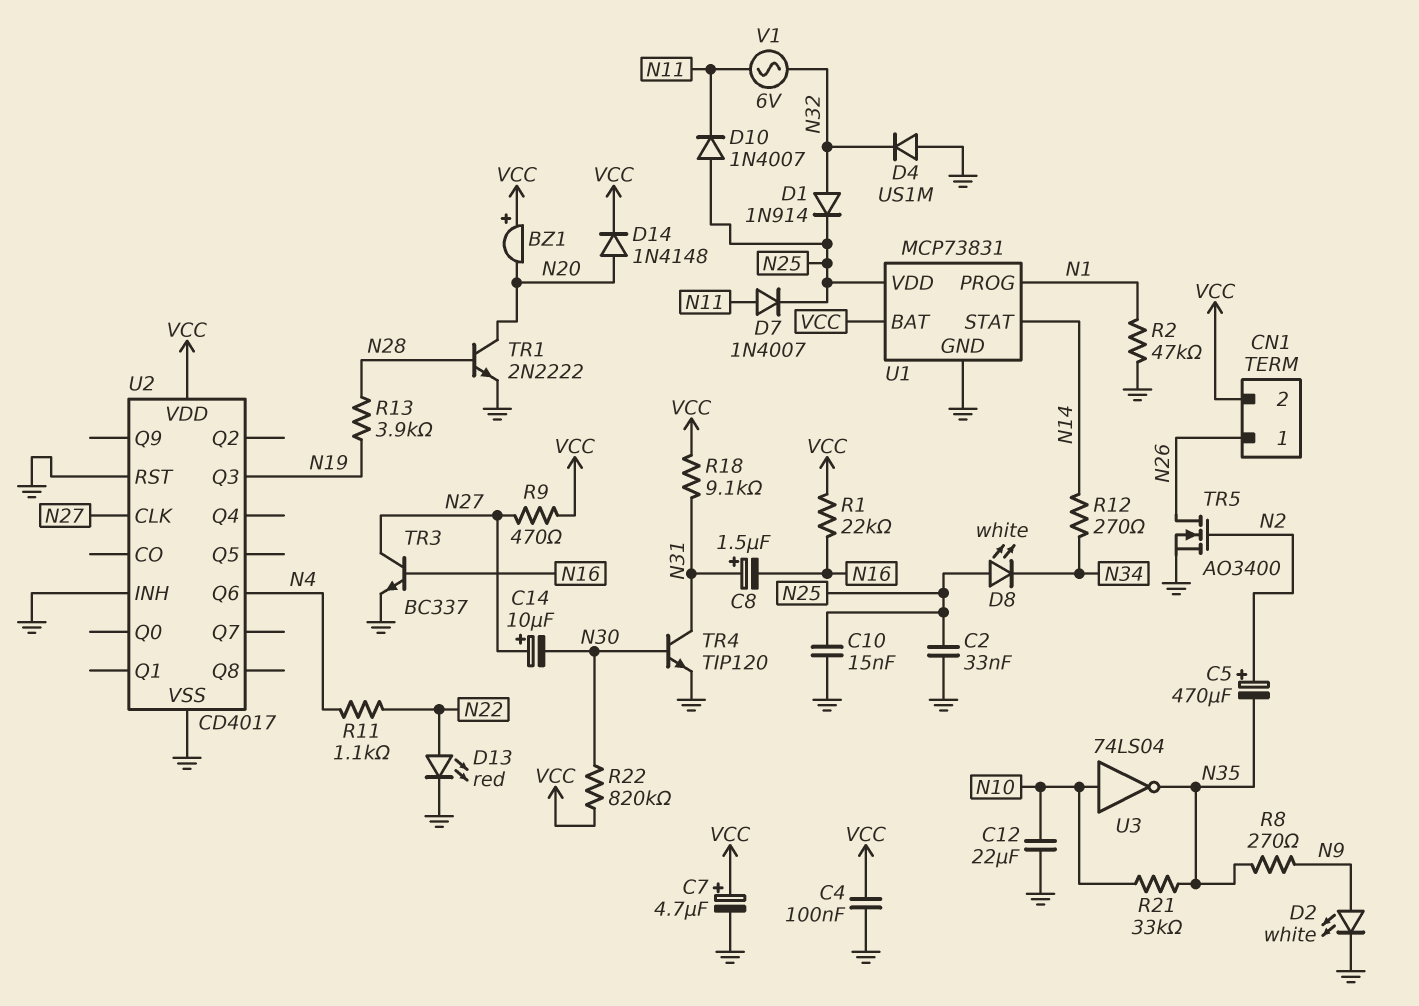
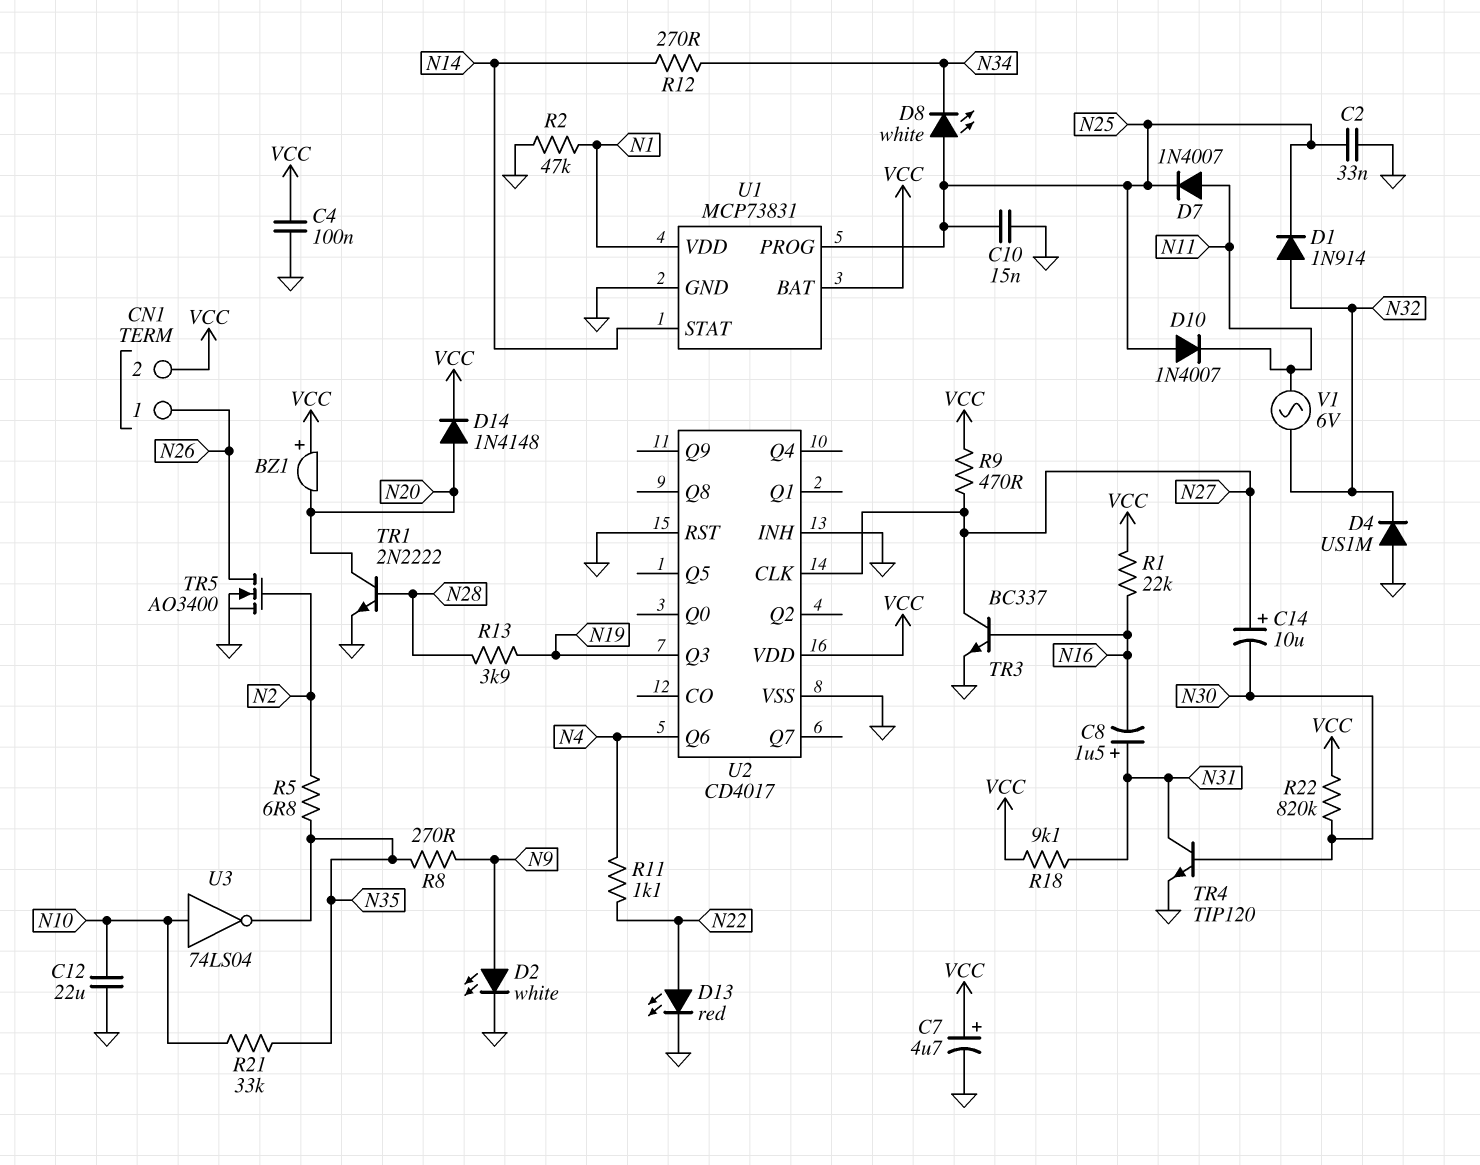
C5: 470uF (plus N2, minus N35) -> none
R5: none -> 6.8 (N2, N35)
U1 pin PROG: N1 -> N25
U1 pin VDD: N25 -> N1

